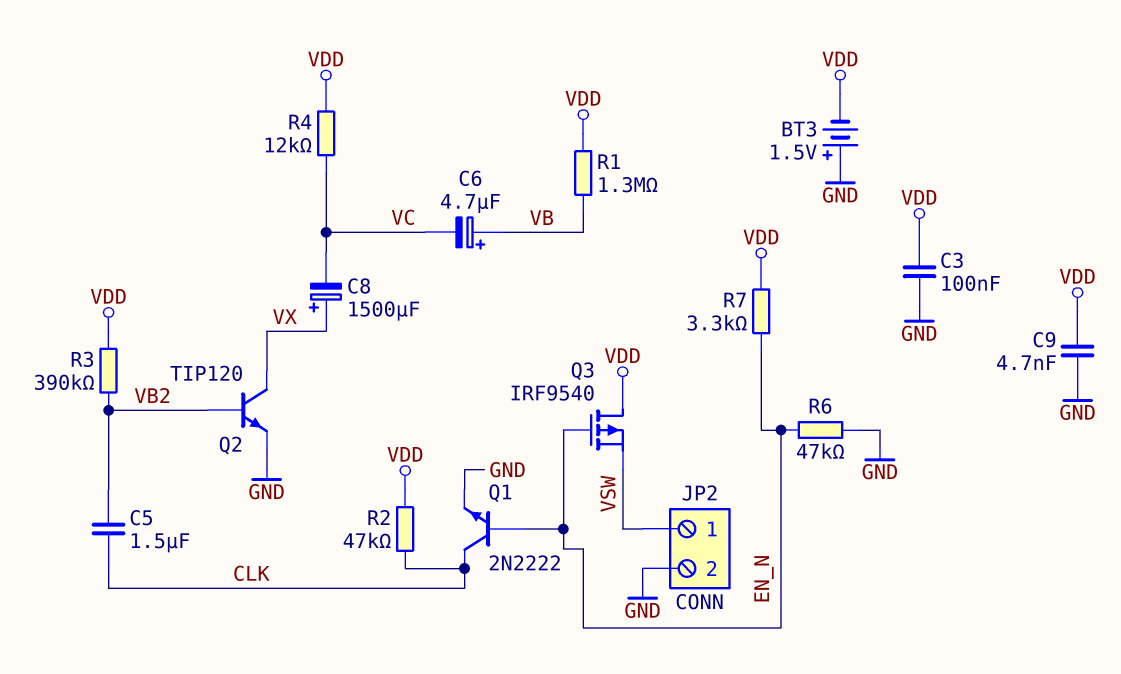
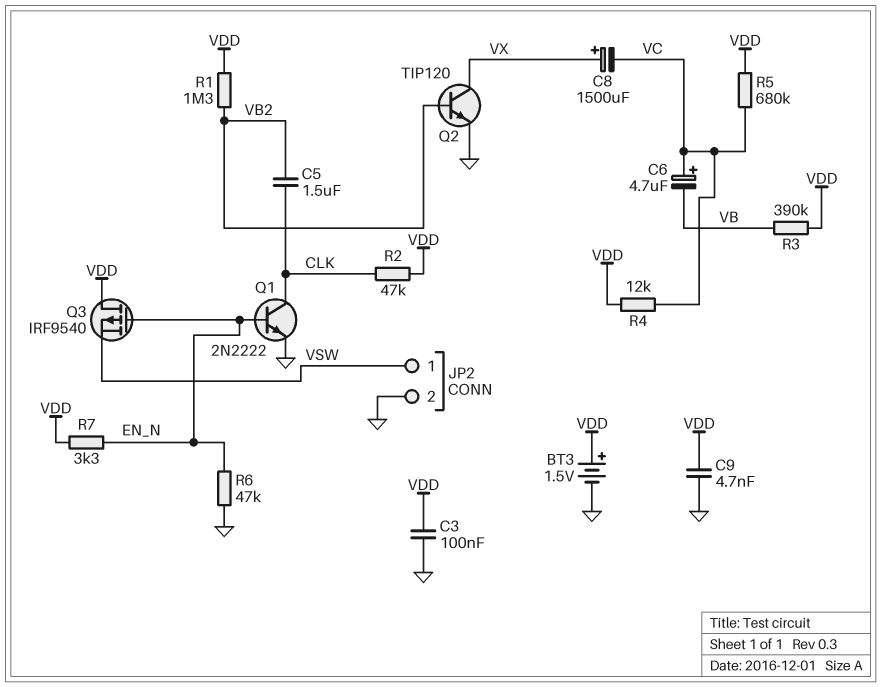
BT3: 1.5V (plus GND, minus VDD) -> 1.5V (plus VDD, minus GND)
C6: 4.7uF (plus VB, minus VC) -> 4.7uF (plus VC, minus VB)
R1: 1.3M (VB, VDD) -> 1.3M (VB2, VDD)
R3: 390k (VB2, VDD) -> 390k (VB, VDD)
R5: none -> 680k (VC, VDD)

